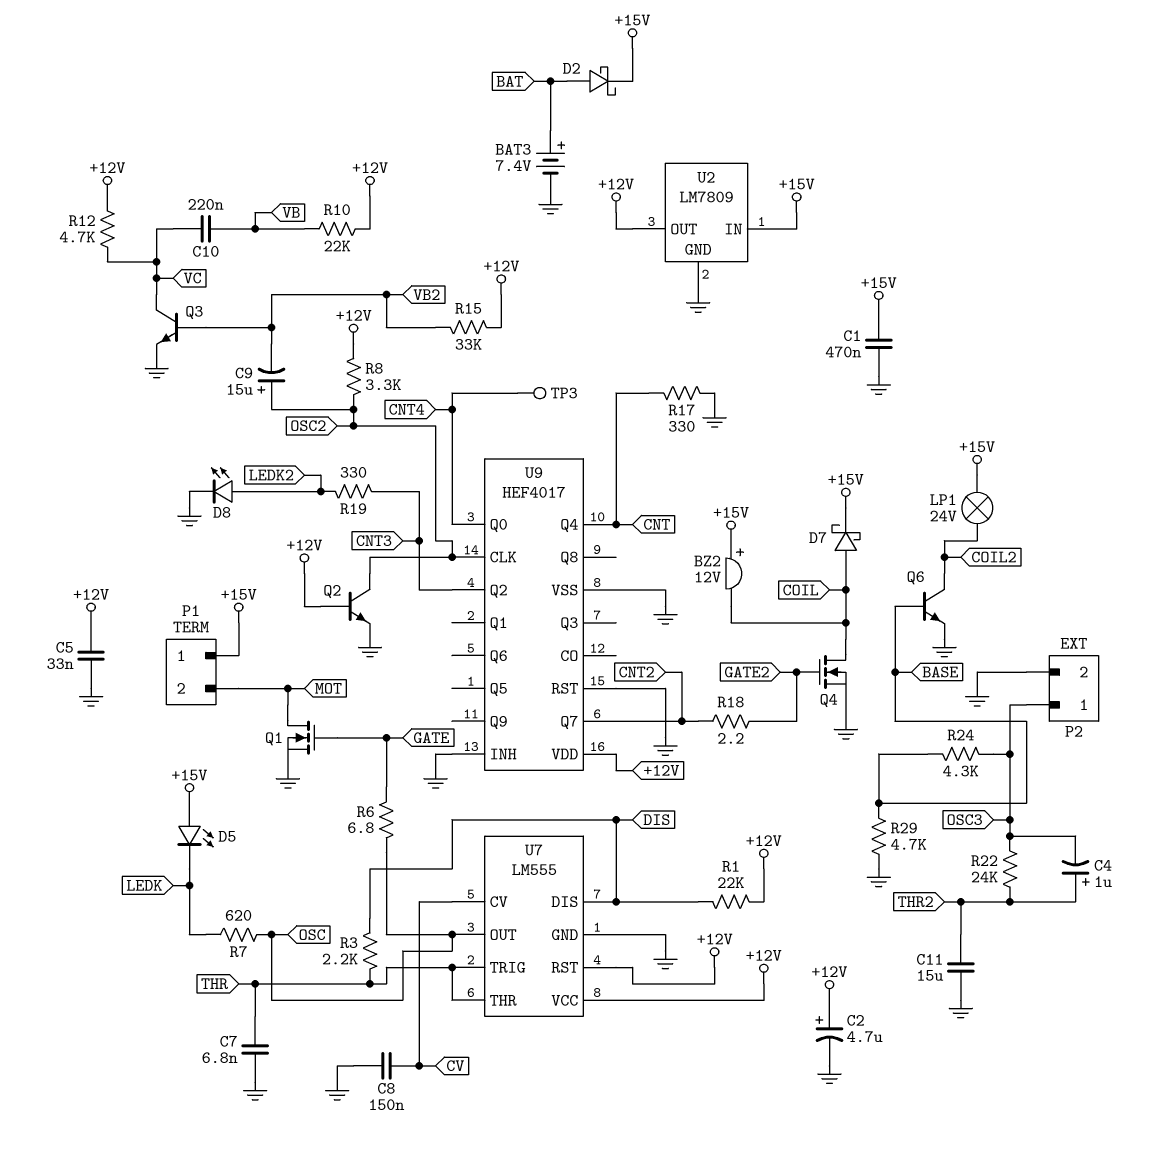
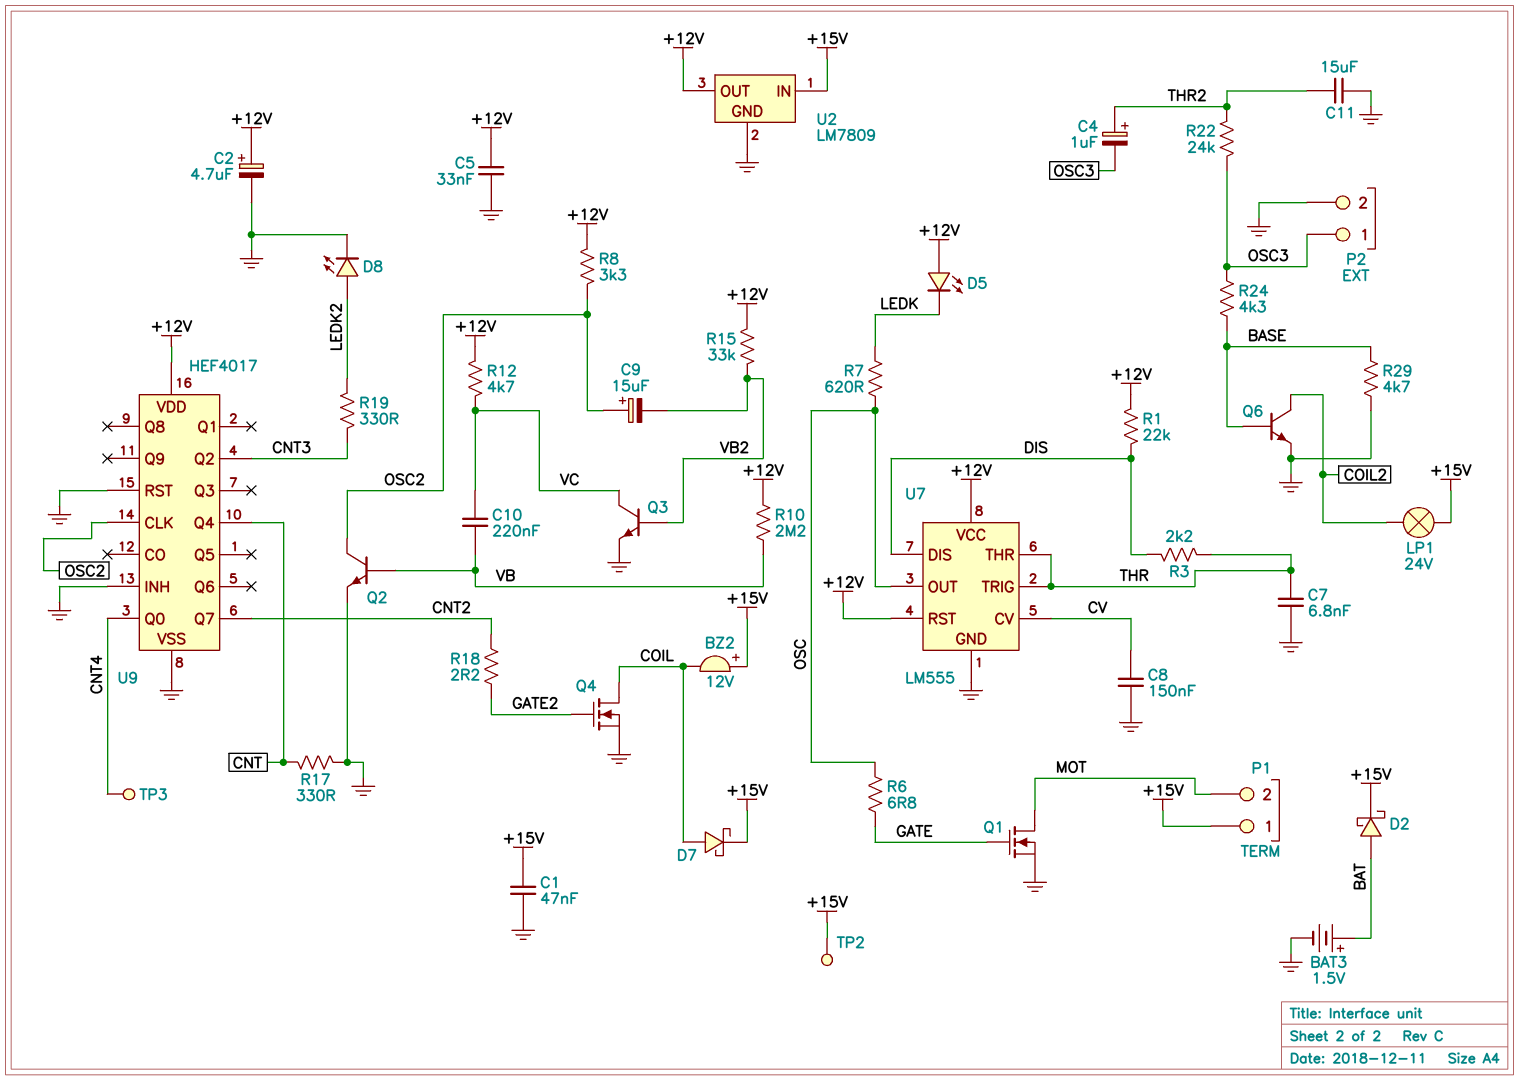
BAT3: 7.4V (plus BAT, minus GND) -> 1.5V (plus BAT, minus GND)
C1: 470nF (+15V, GND) -> 47nF (+15V, GND)
D5: LED (A +15V, K LEDK) -> LED (A +12V, K LEDK)
Q2: NPN (B +12V, C OSC2, E GND) -> NPN (B VB, C OSC2, E GND)
R10: 22k (+12V, VB) -> 2.2M (+12V, VB)
TP2: none -> test point (+15V)

